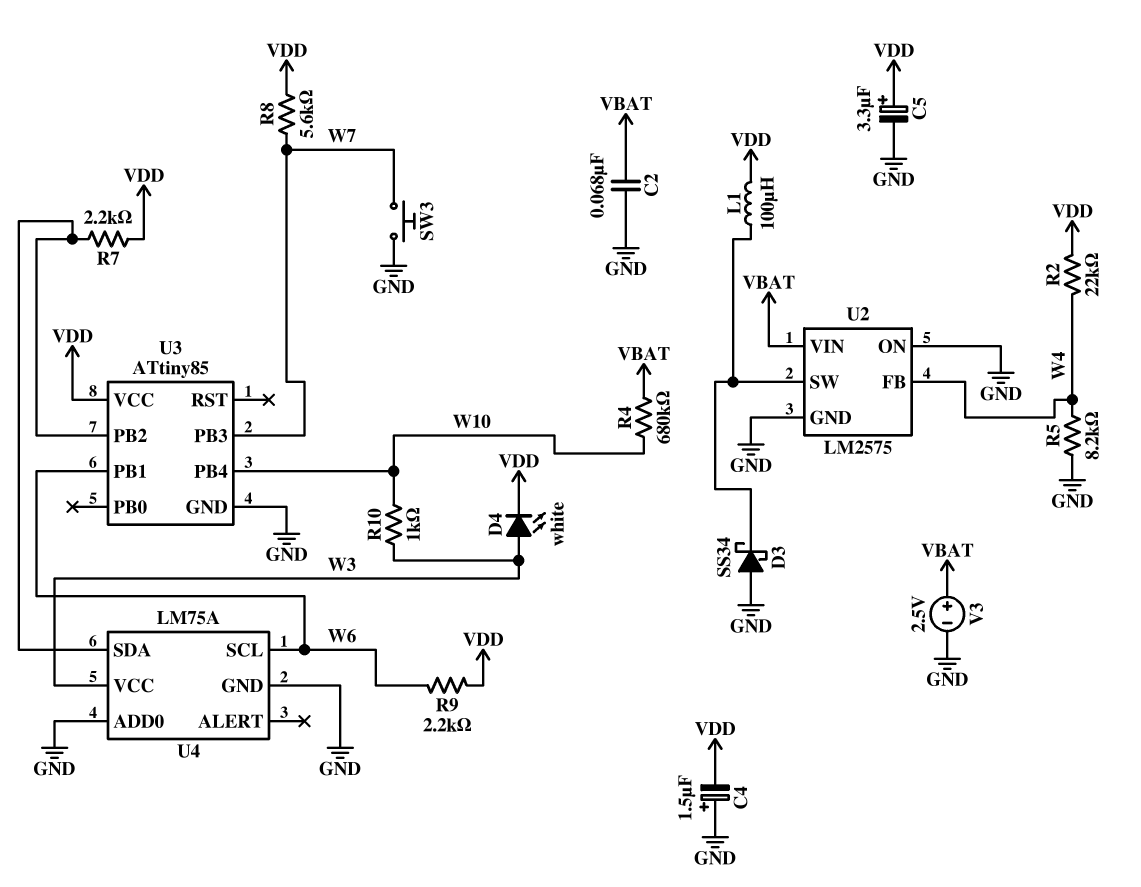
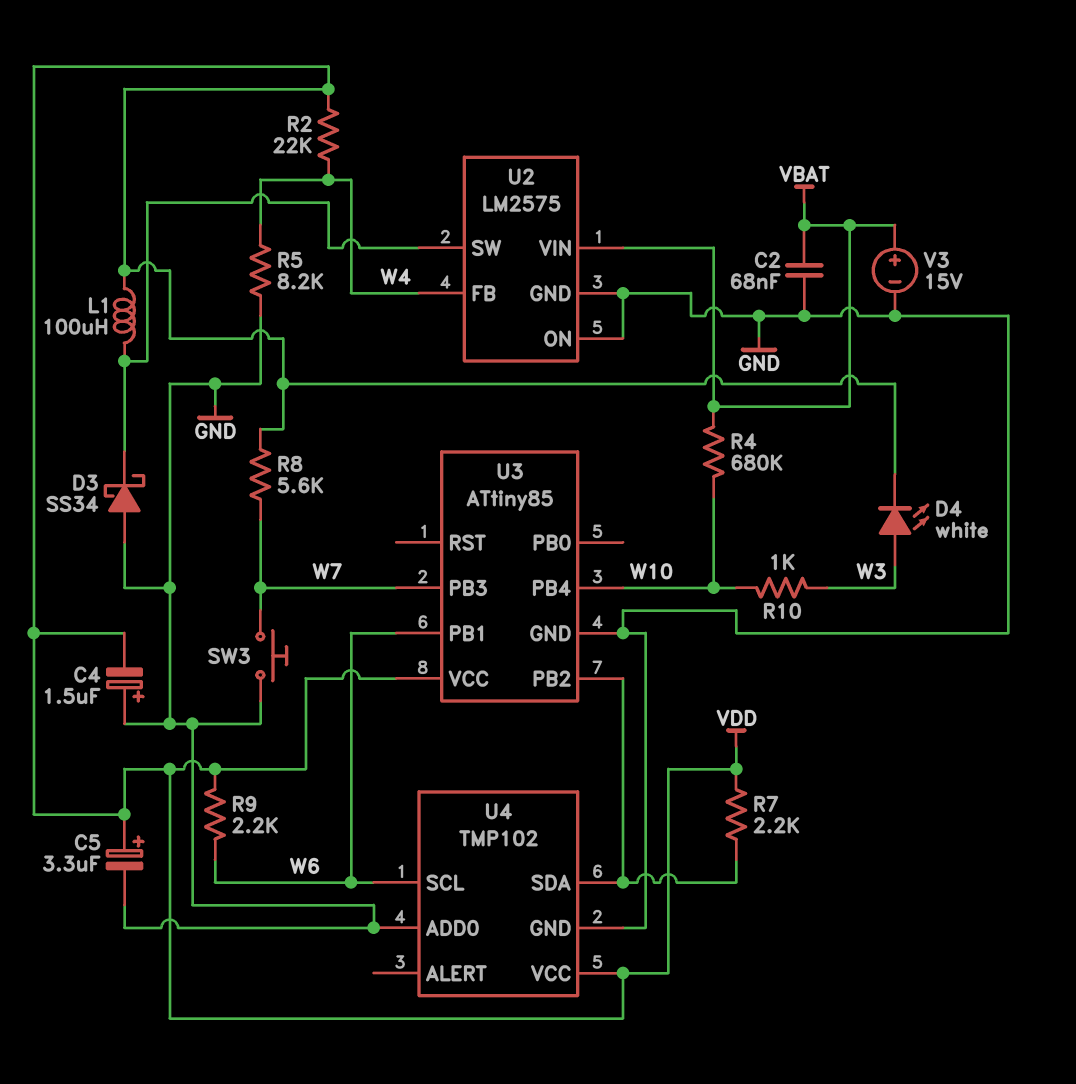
U4: LM75A -> TMP102
U4 pin VCC: W3 -> VDD
V3: 2.5V (plus VBAT, minus GND) -> 15V (plus VBAT, minus GND)

